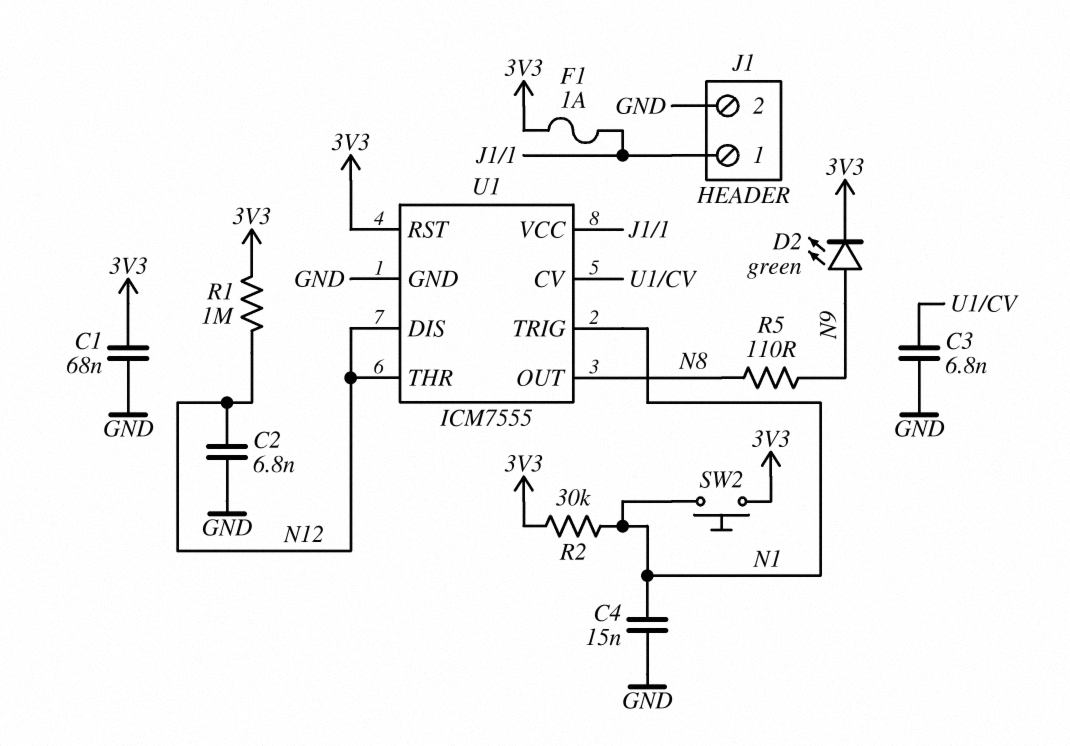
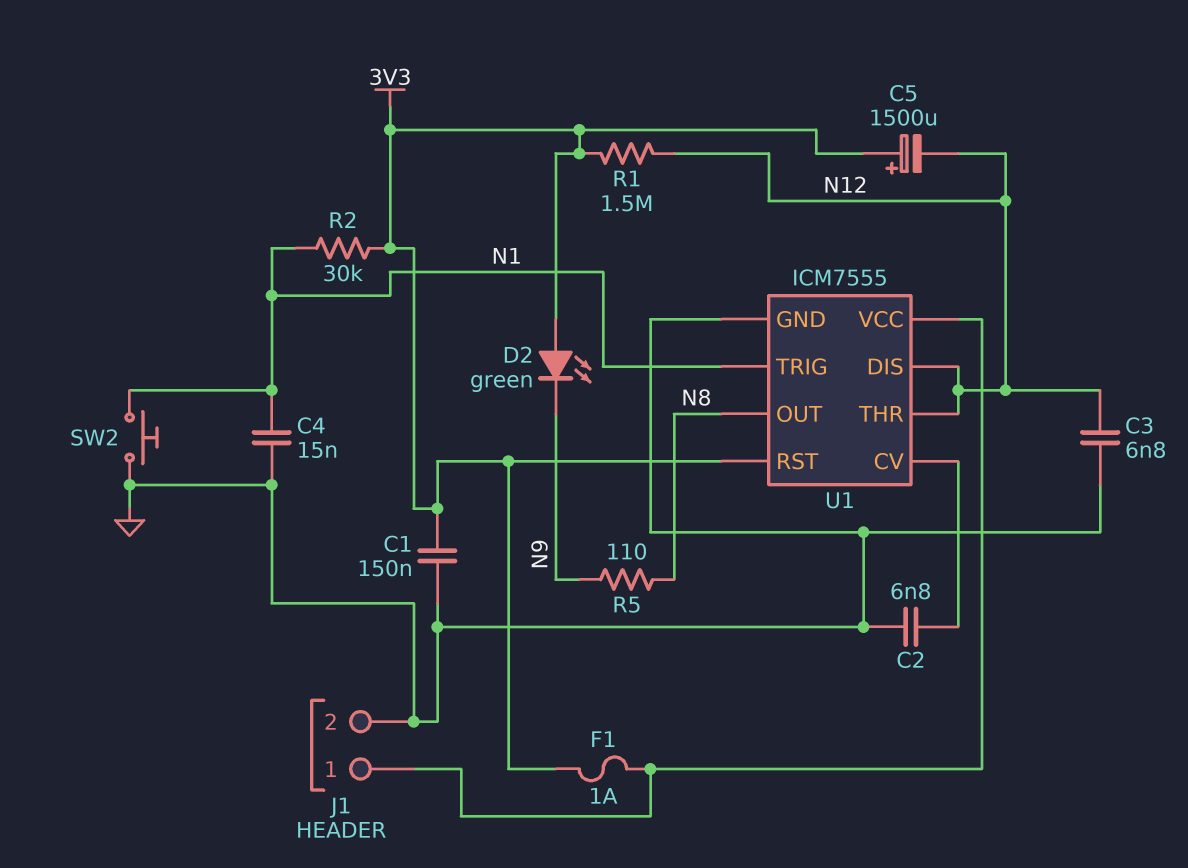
C1: 68nF (3V3, GND) -> 150nF (3V3, GND)
C2: 6.8nF (GND, N12) -> 6.8nF (GND, U1/CV)
C3: 6.8nF (GND, U1/CV) -> 6.8nF (GND, N12)
C5: none -> 1500uF (plus 3V3, minus N12)
D2: LED green (A N9, K 3V3) -> LED green (A 3V3, K N9)
R1: 1M (3V3, N12) -> 1.5M (3V3, N12)
SW2: button (3V3, N1) -> button (GND, N1)

